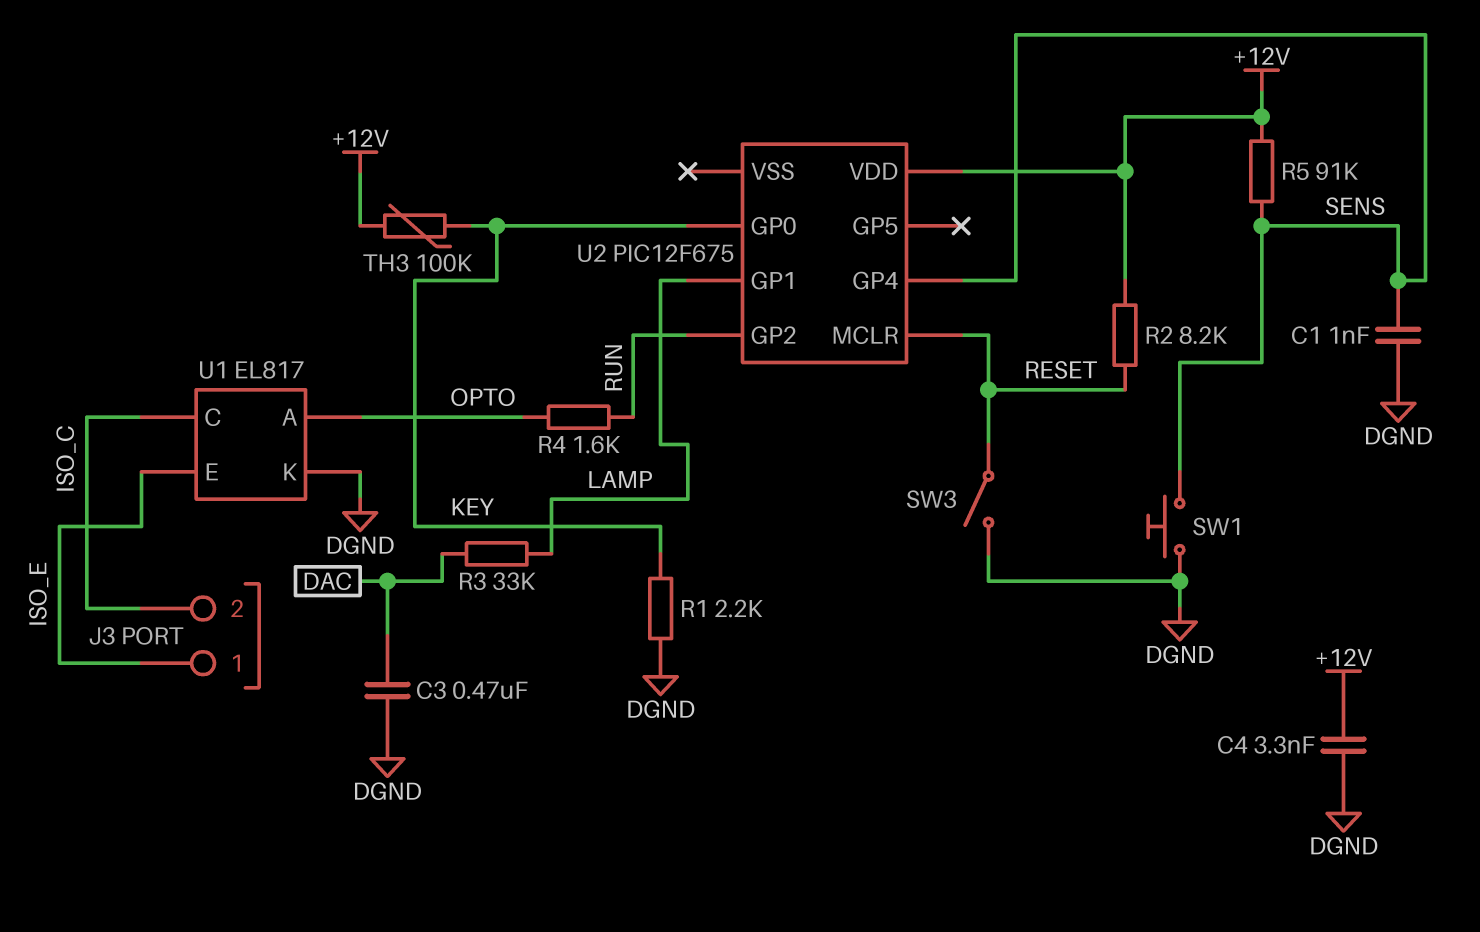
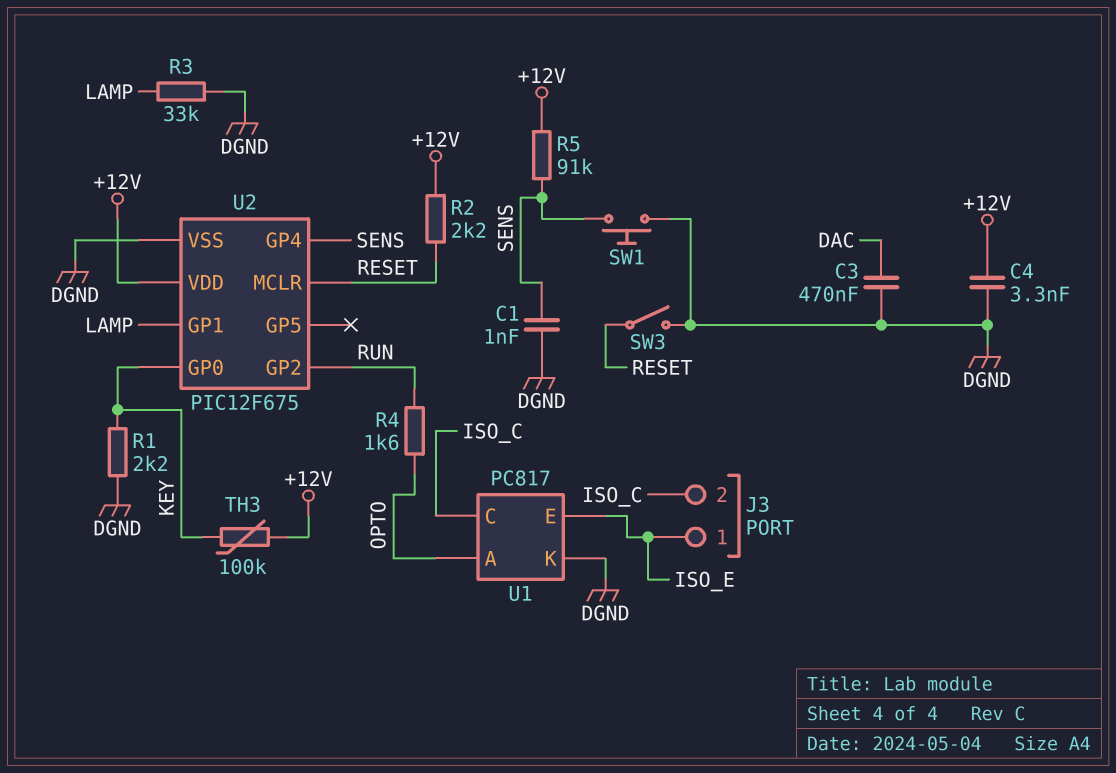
R2: 8.2k (+12V, RESET) -> 2.2k (+12V, RESET)
R3: 33k (DAC, LAMP) -> 33k (DGND, LAMP)
U1: EL817 -> PC817
U2 pin VSS: none -> DGND

